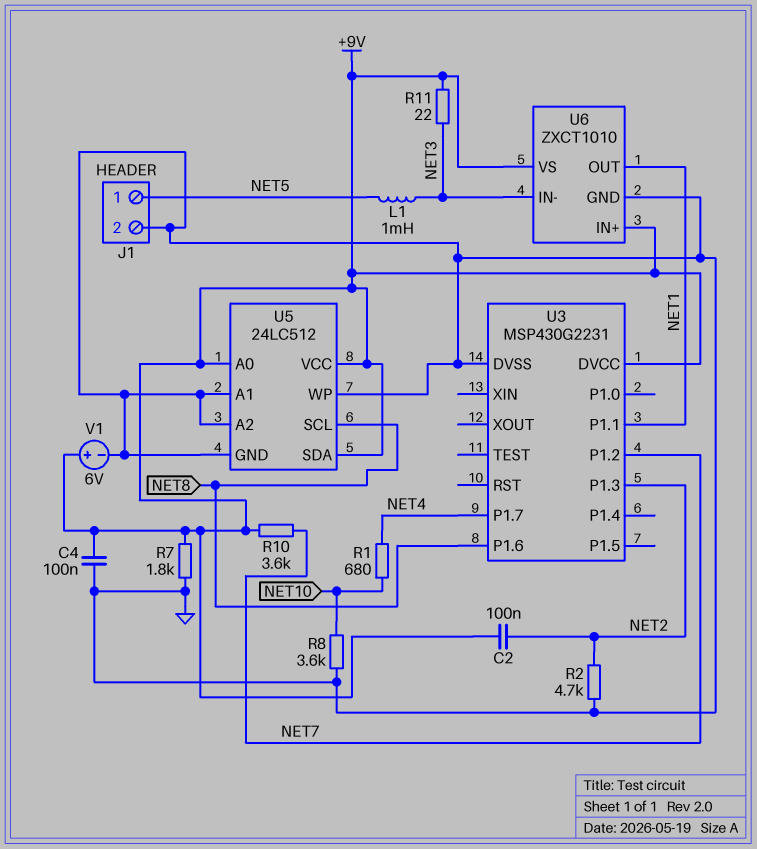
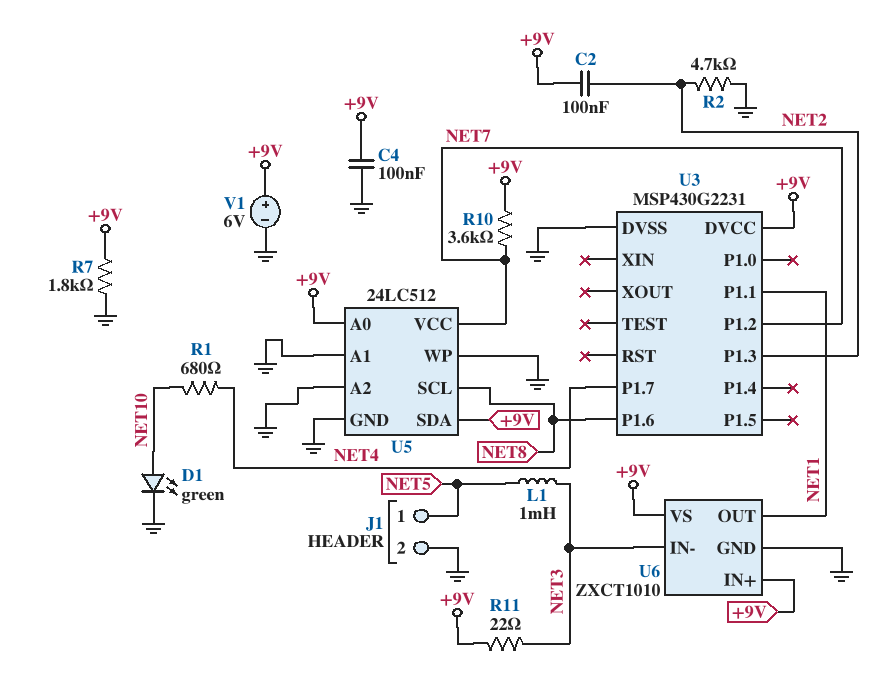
D1: none -> LED green (A NET10, K GND)
R8: 3.6k (GND, NET10) -> none
U5 pin VCC: +9V -> NET7

